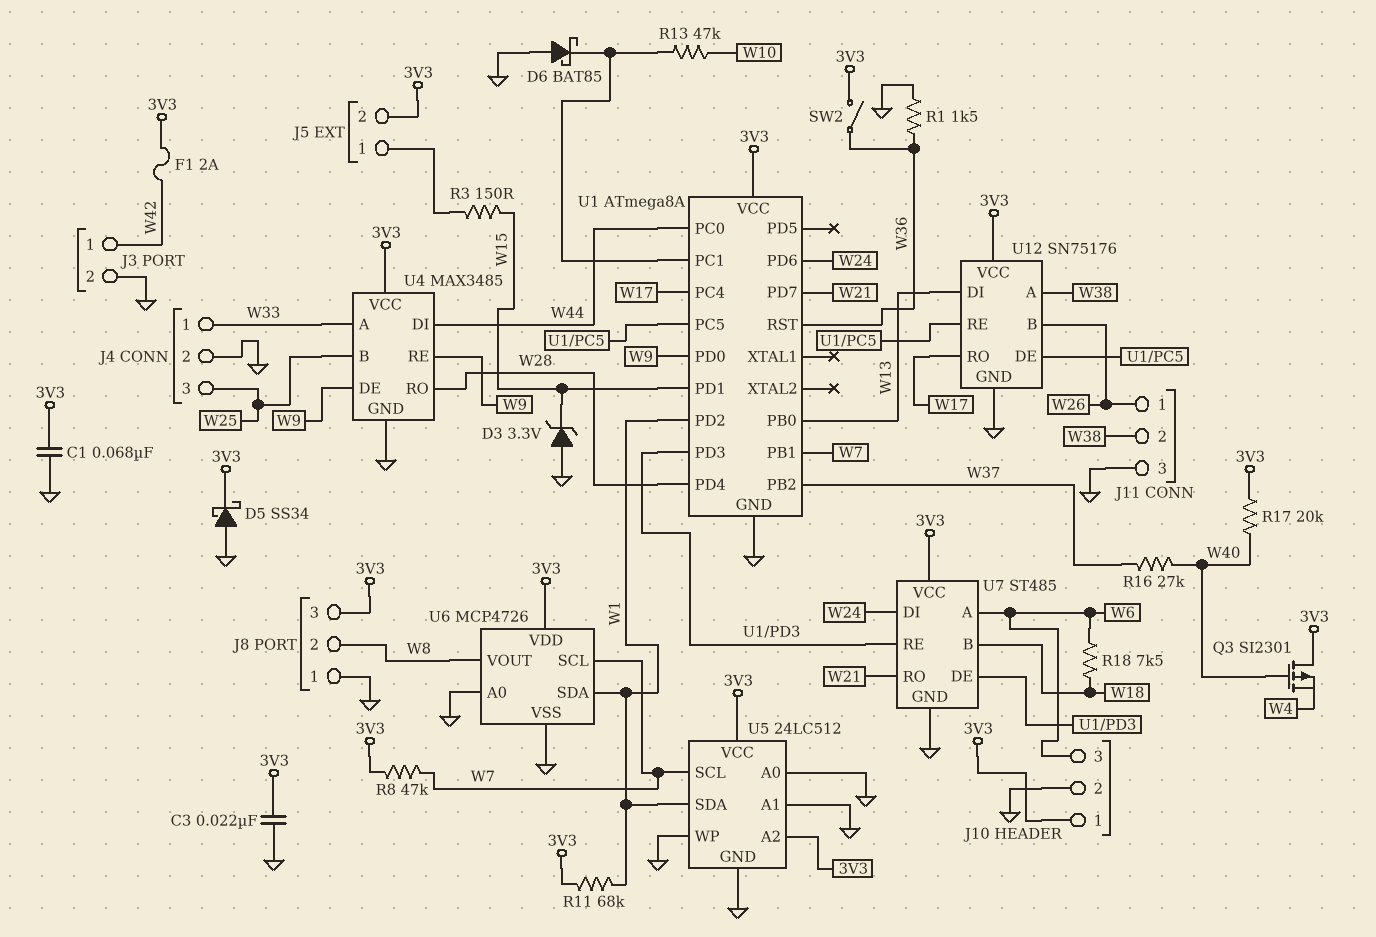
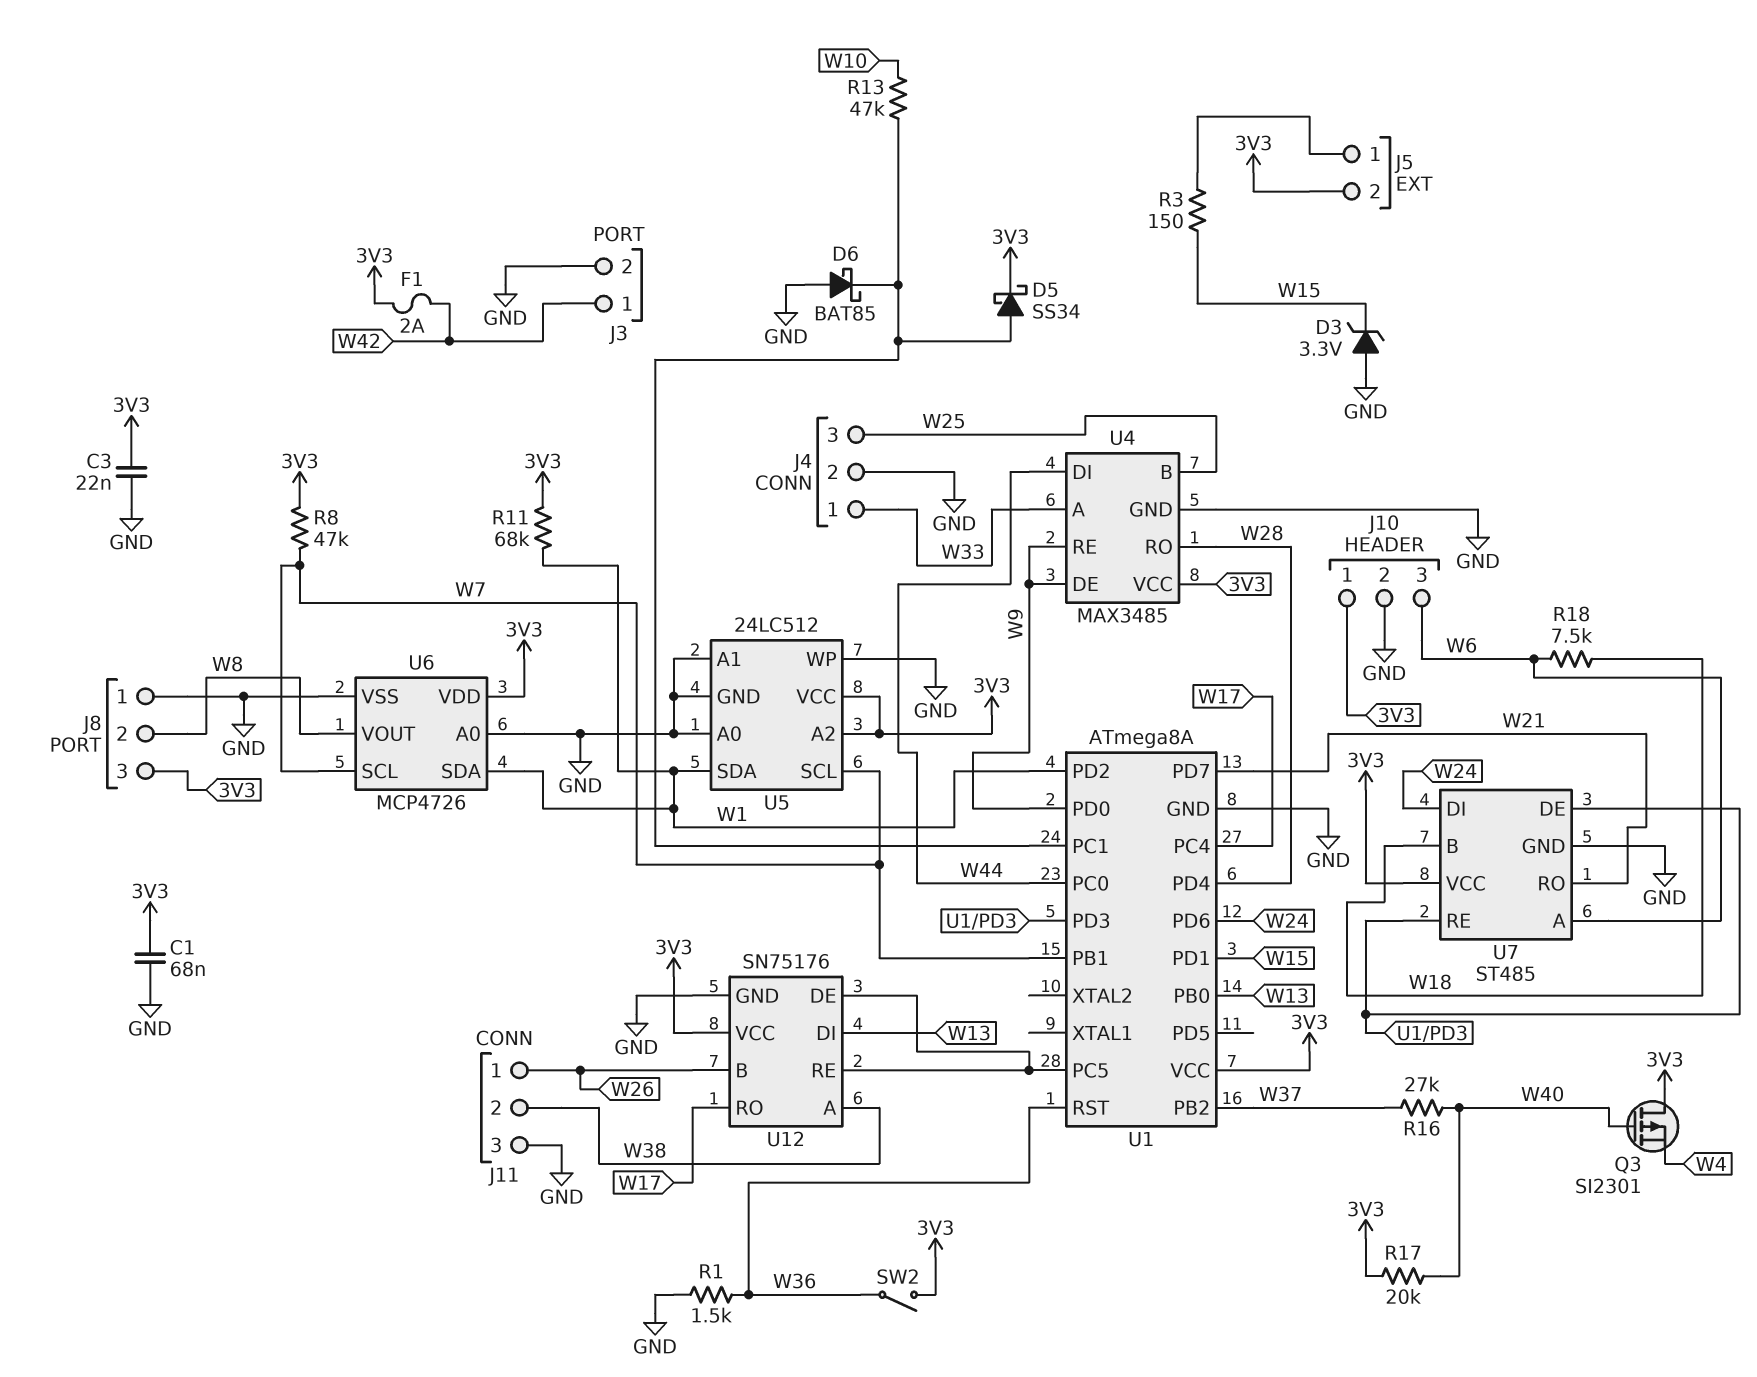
D5: schottky SS34 (A GND, K 3V3) -> schottky SS34 (A U1/PC1, K 3V3)

